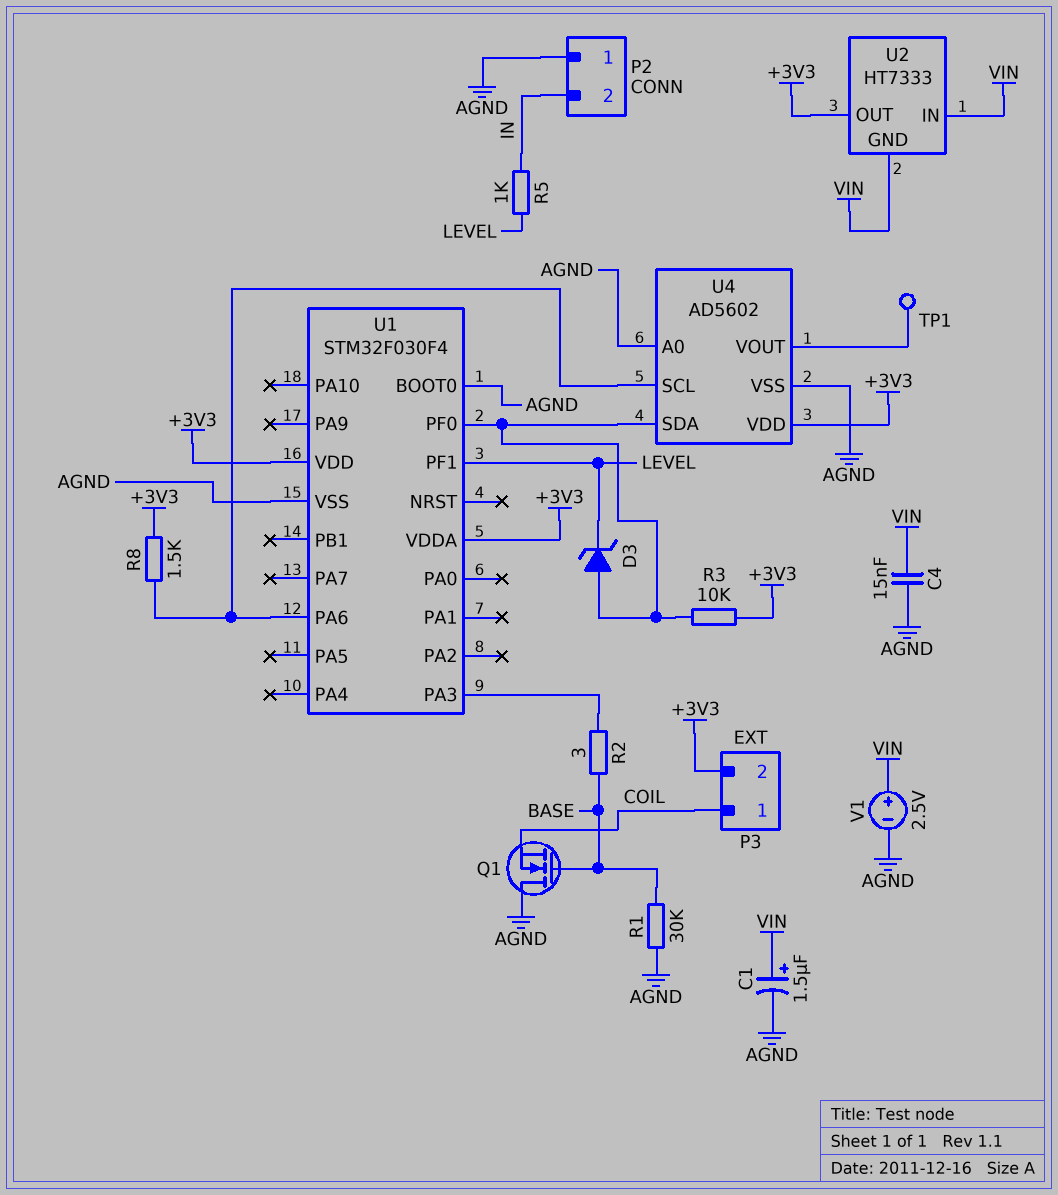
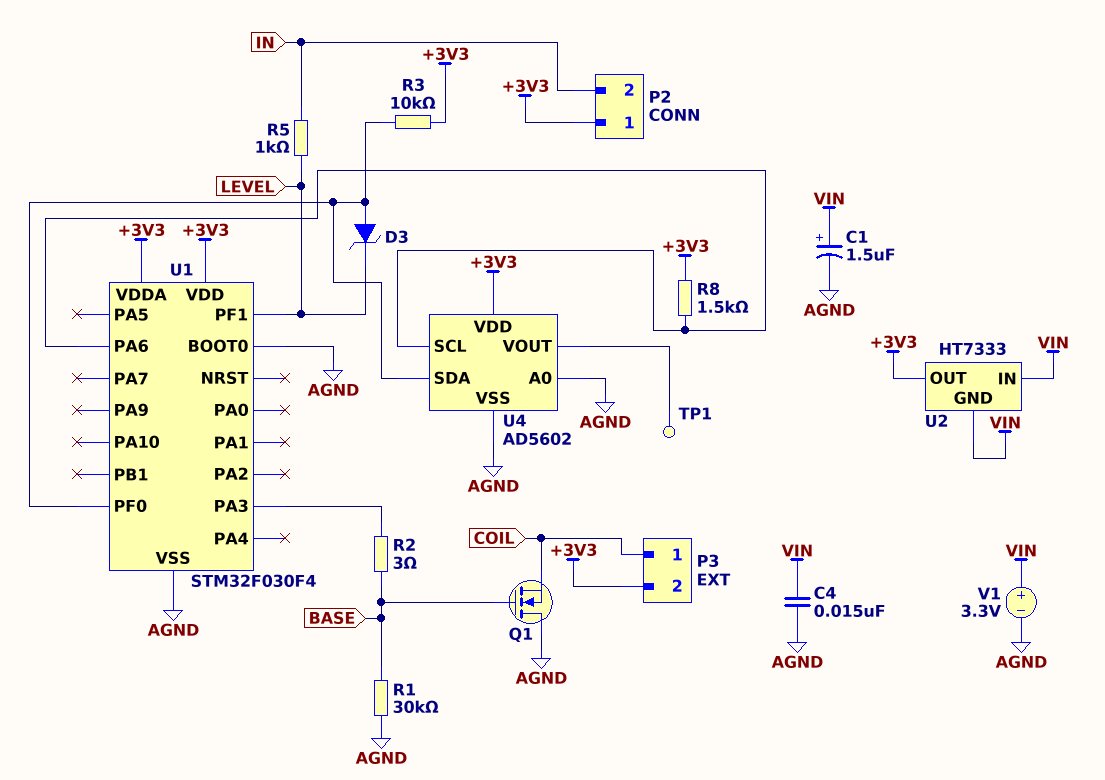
P2 pin 1: AGND -> +3V3
V1: 2.5V (plus VIN, minus AGND) -> 3.3V (plus VIN, minus AGND)

